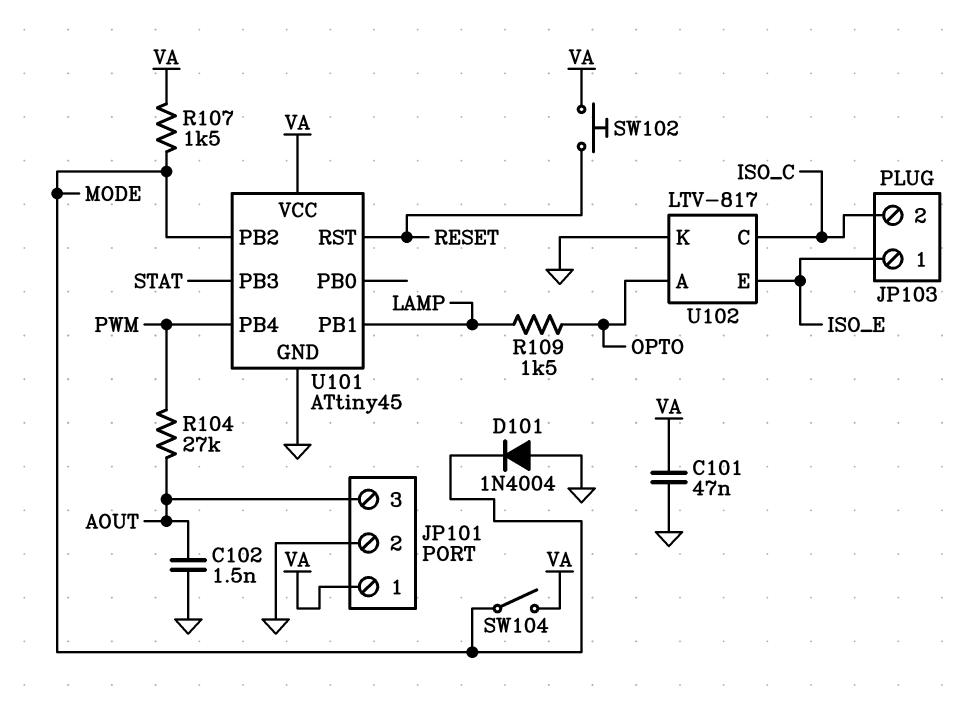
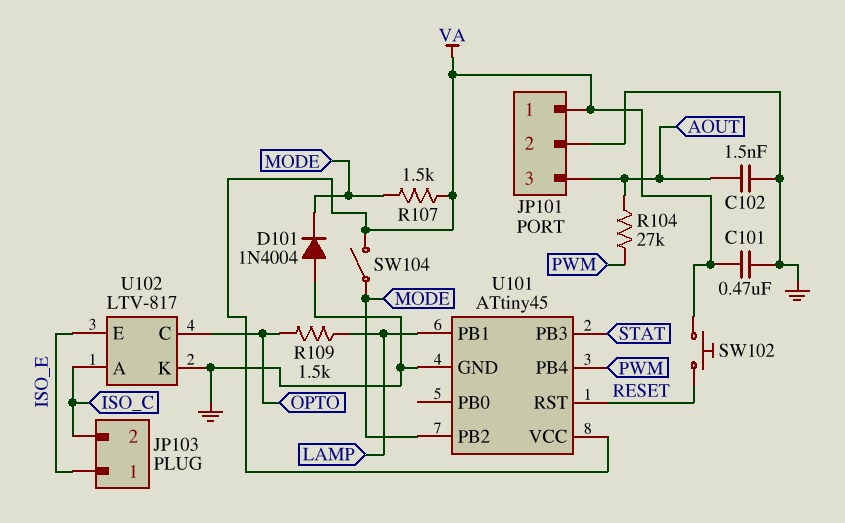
C101: 47nF (GND, VA) -> 470nF (GND, VA)
U102 pin A: OPTO -> ISO_C
U102 pin C: ISO_C -> OPTO

